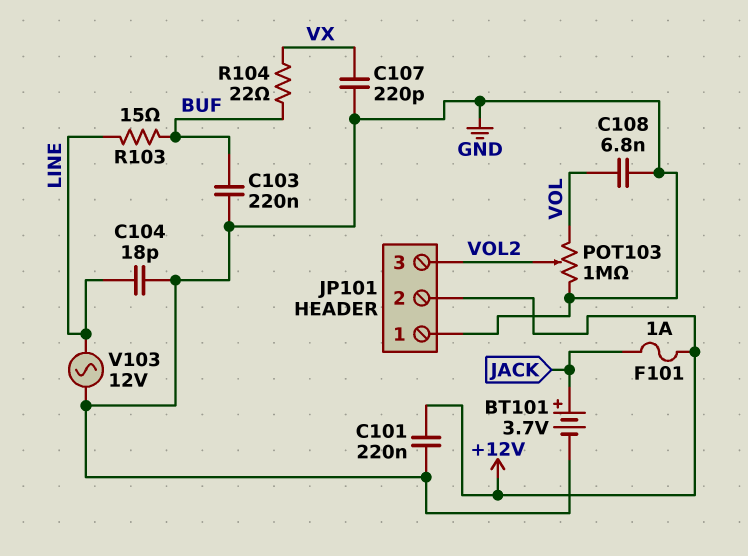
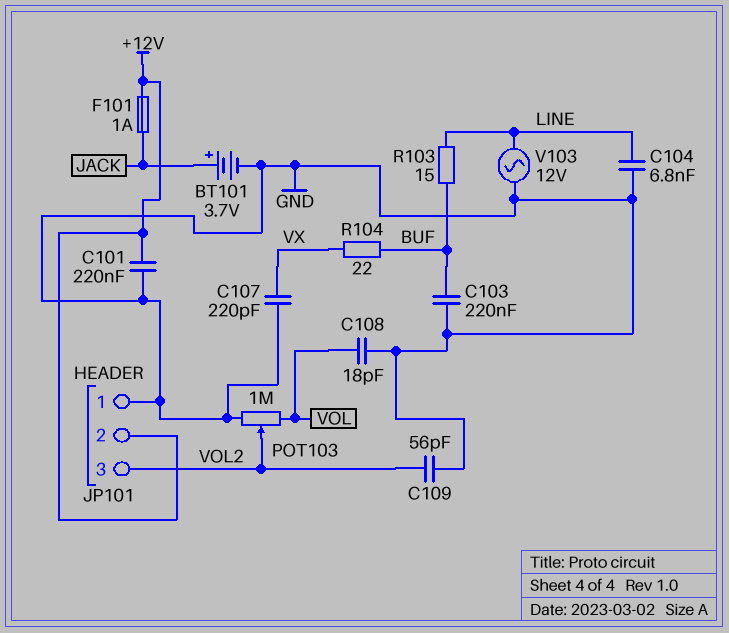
C104: 18pF (GND, LINE) -> 6.8nF (GND, LINE)
C108: 6.8nF (GND, VOL) -> 18pF (GND, VOL)
C109: none -> 56pF (GND, VOL2)

